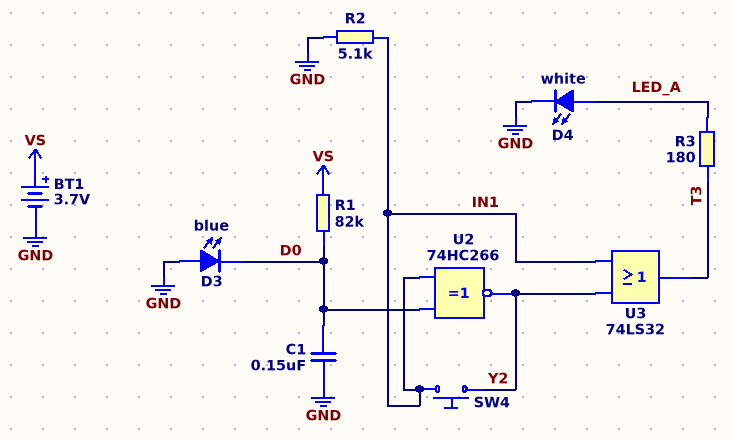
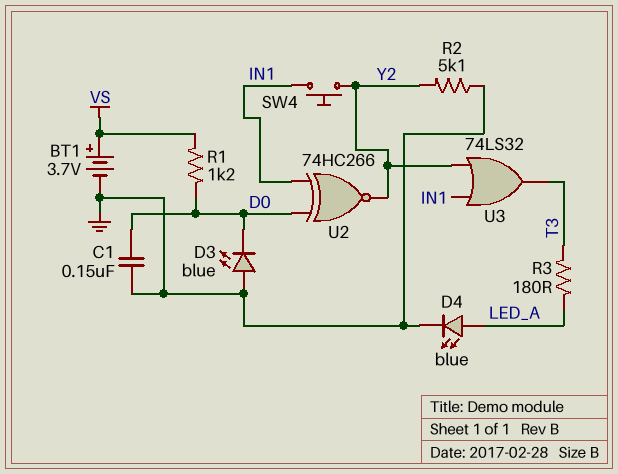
D4: LED white (A LED_A, K GND) -> LED blue (A LED_A, K GND)
R1: 82k (D0, VS) -> 1.2k (D0, VS)
R2: 5.1k (GND, IN1) -> 5.1k (GND, Y2)

